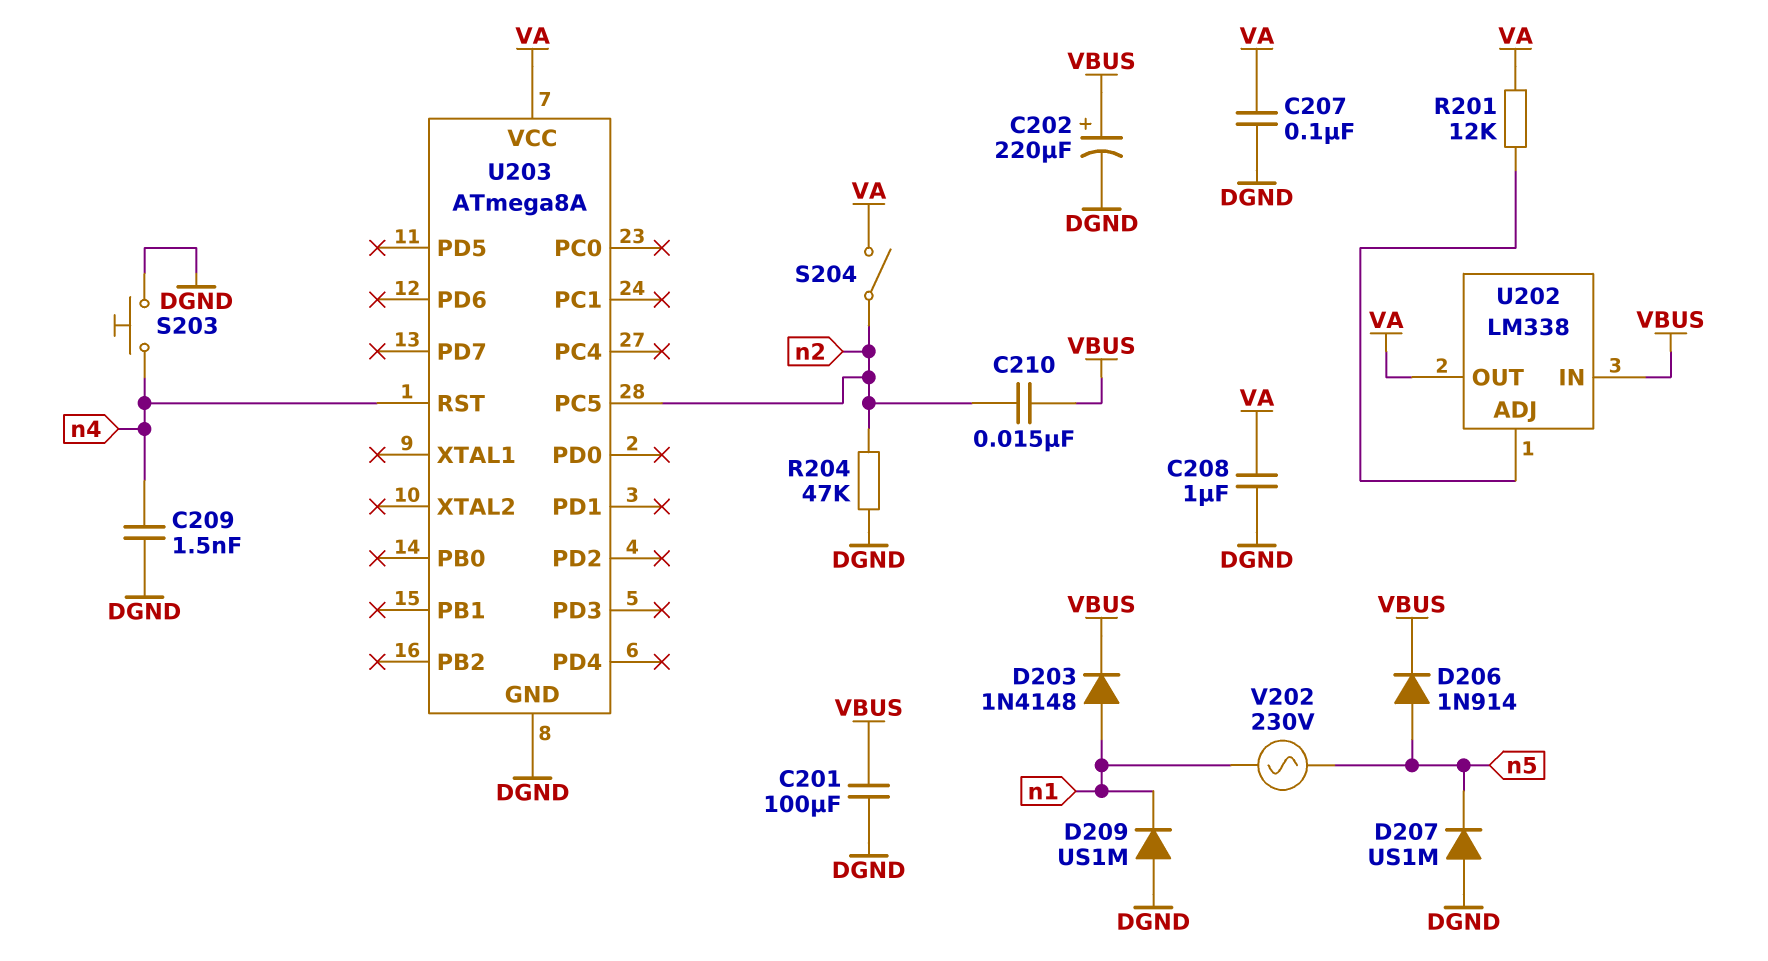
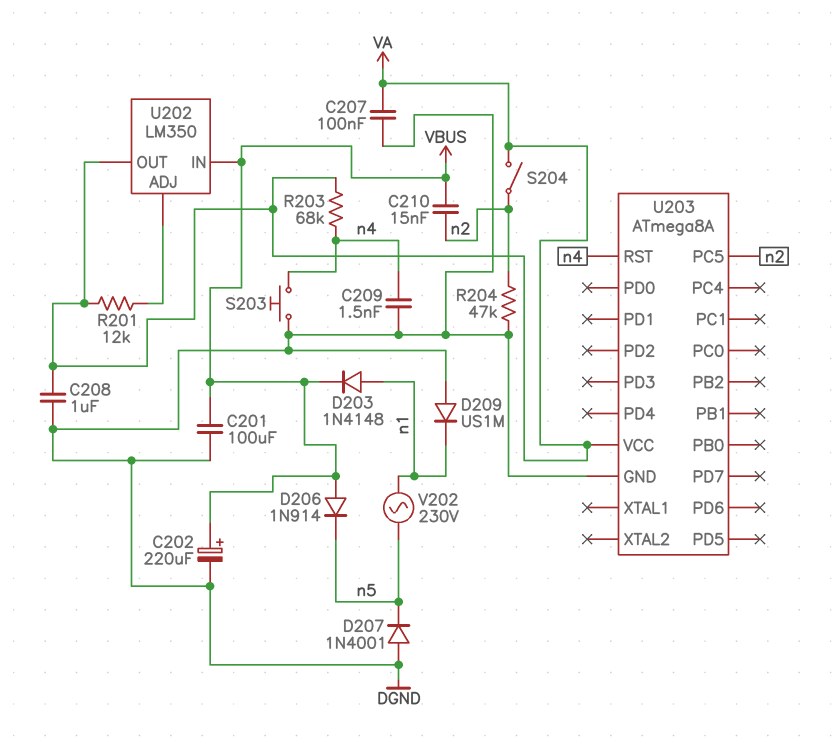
D206: diode 1N914 (A n5, K VBUS) -> diode 1N914 (A VBUS, K n5)
D207: diode US1M (A DGND, K n5) -> diode 1N4001 (A DGND, K n5)
R203: none -> 68k (VA, n4)
U202: LM338 -> LM350

